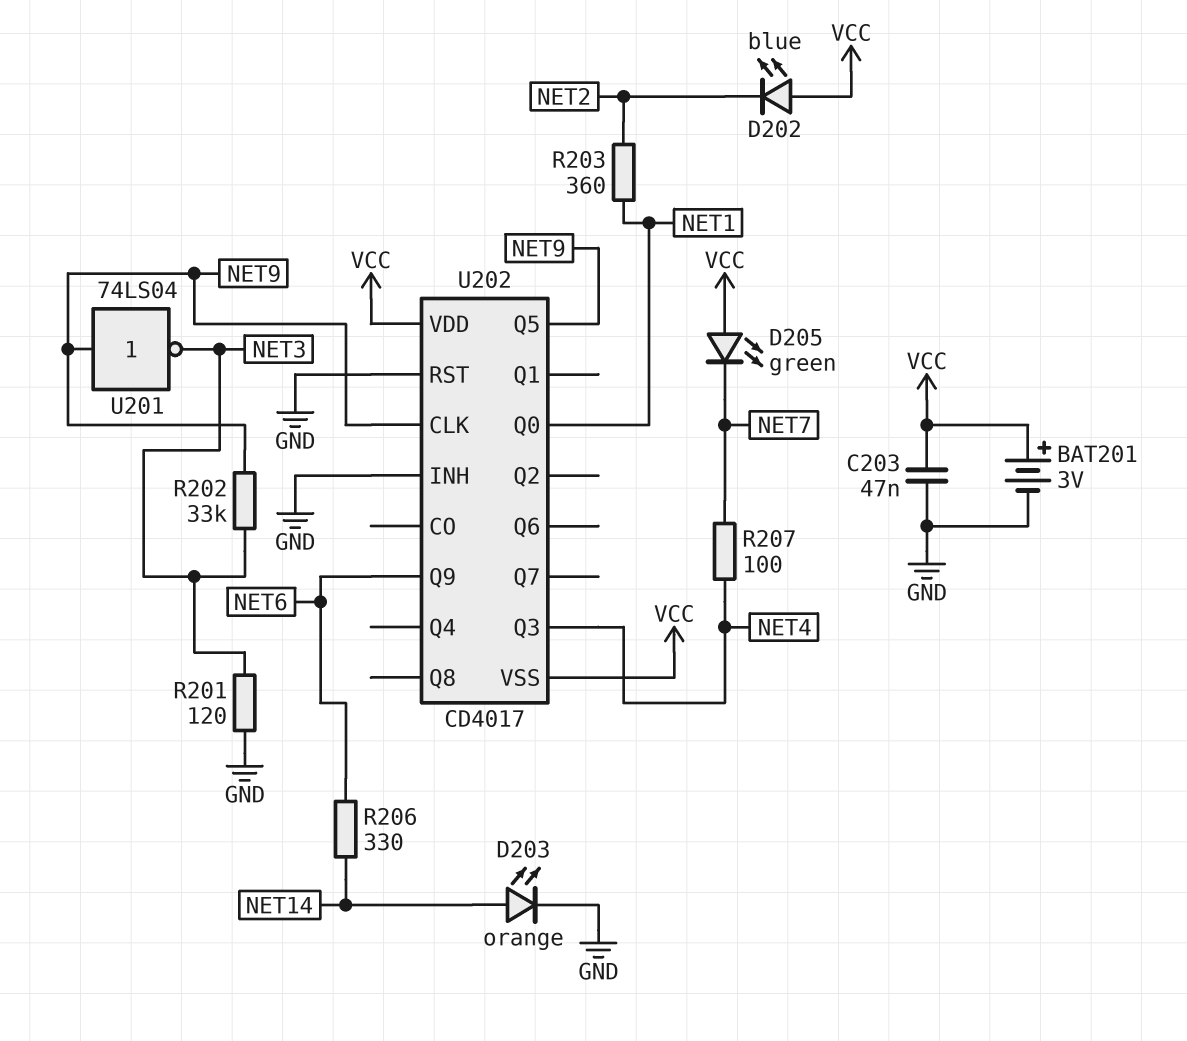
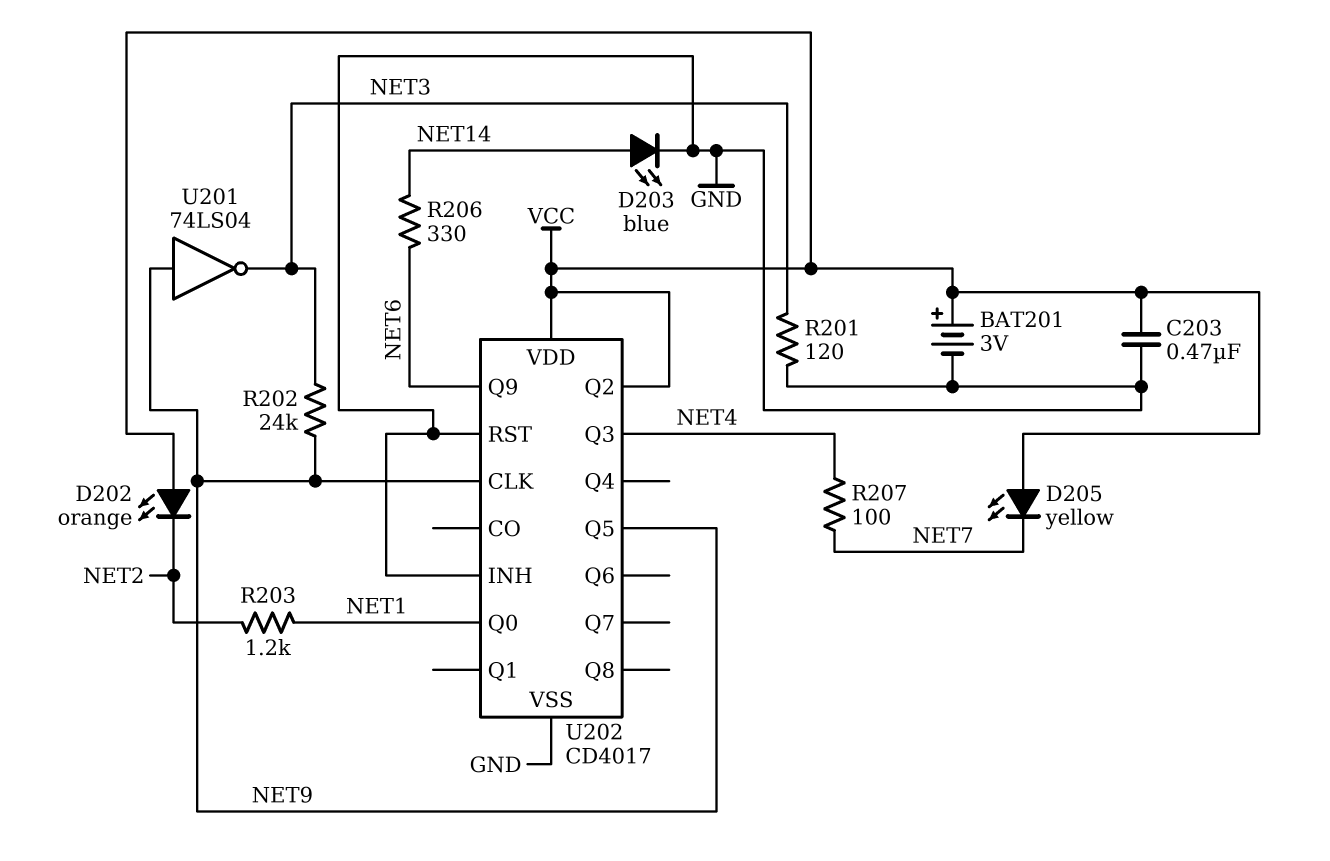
C203: 47nF (GND, VCC) -> 470nF (GND, VCC)
D202: LED blue (A VCC, K NET2) -> LED orange (A VCC, K NET2)
D203: LED orange (A NET14, K GND) -> LED blue (A NET14, K GND)
D205: LED green (A VCC, K NET7) -> LED yellow (A VCC, K NET7)
R202: 33k (NET3, NET9) -> 24k (NET3, NET9)
R203: 360 (NET1, NET2) -> 1.2k (NET1, NET2)
U202 pin Q2: none -> VCC
U202 pin VSS: VCC -> GND

